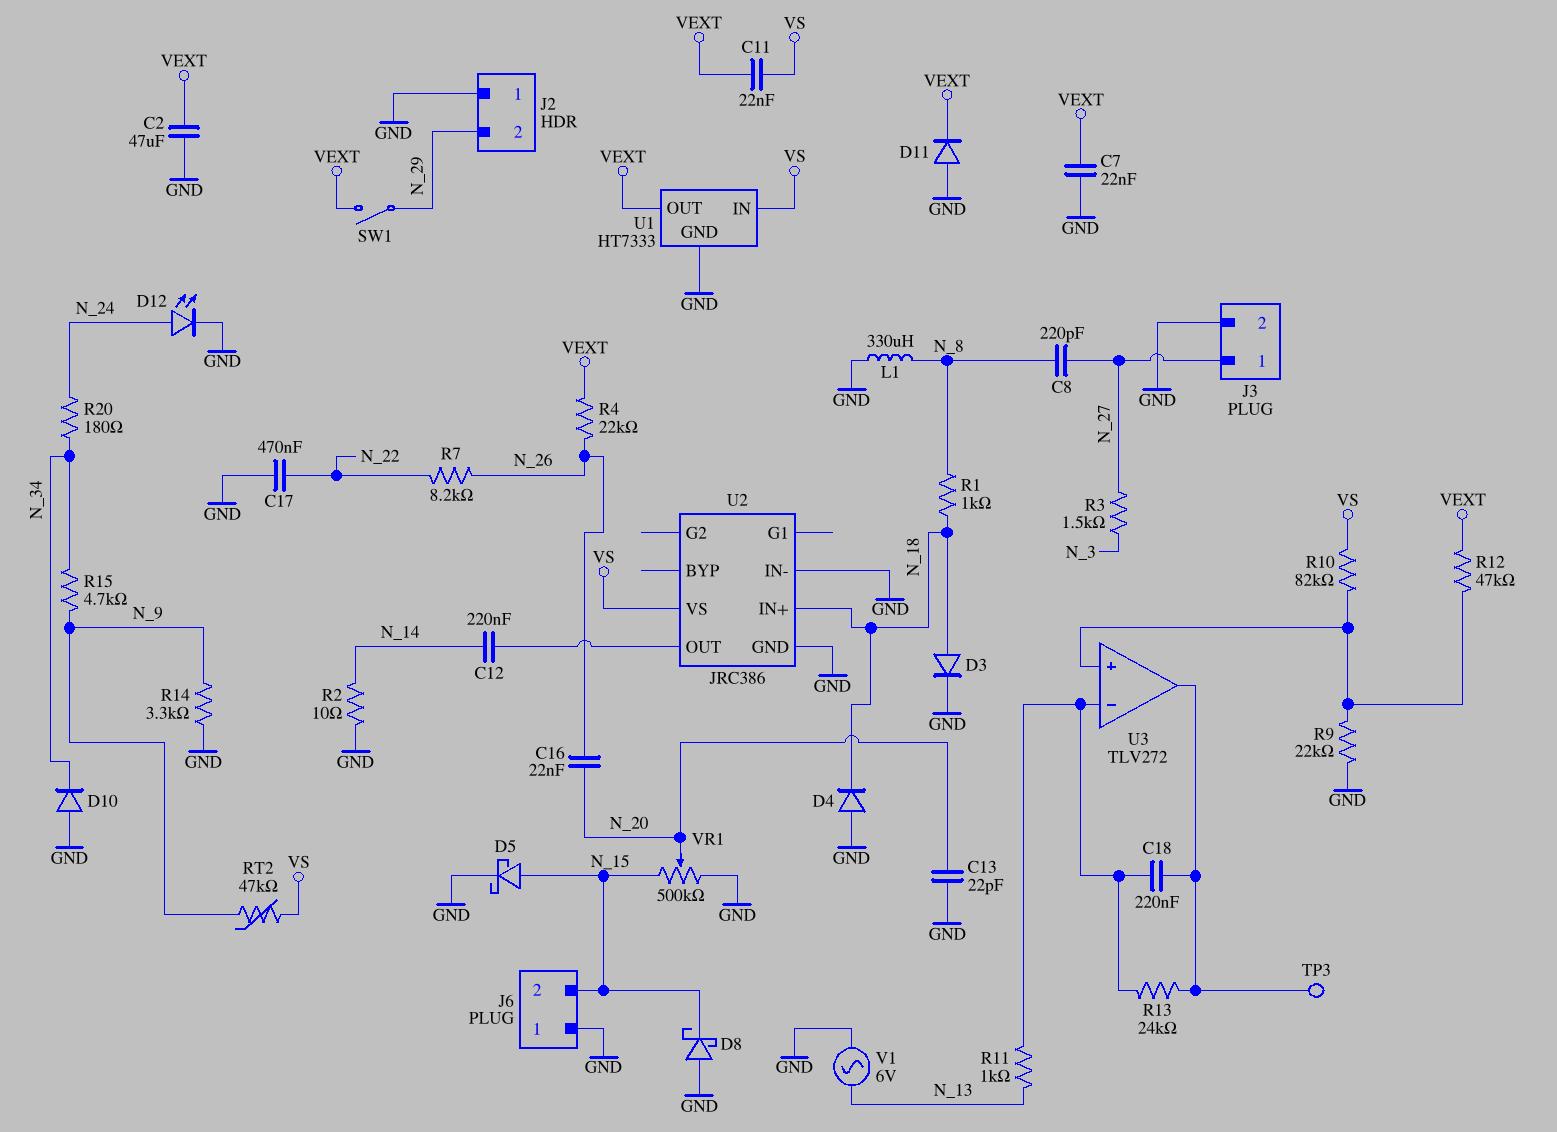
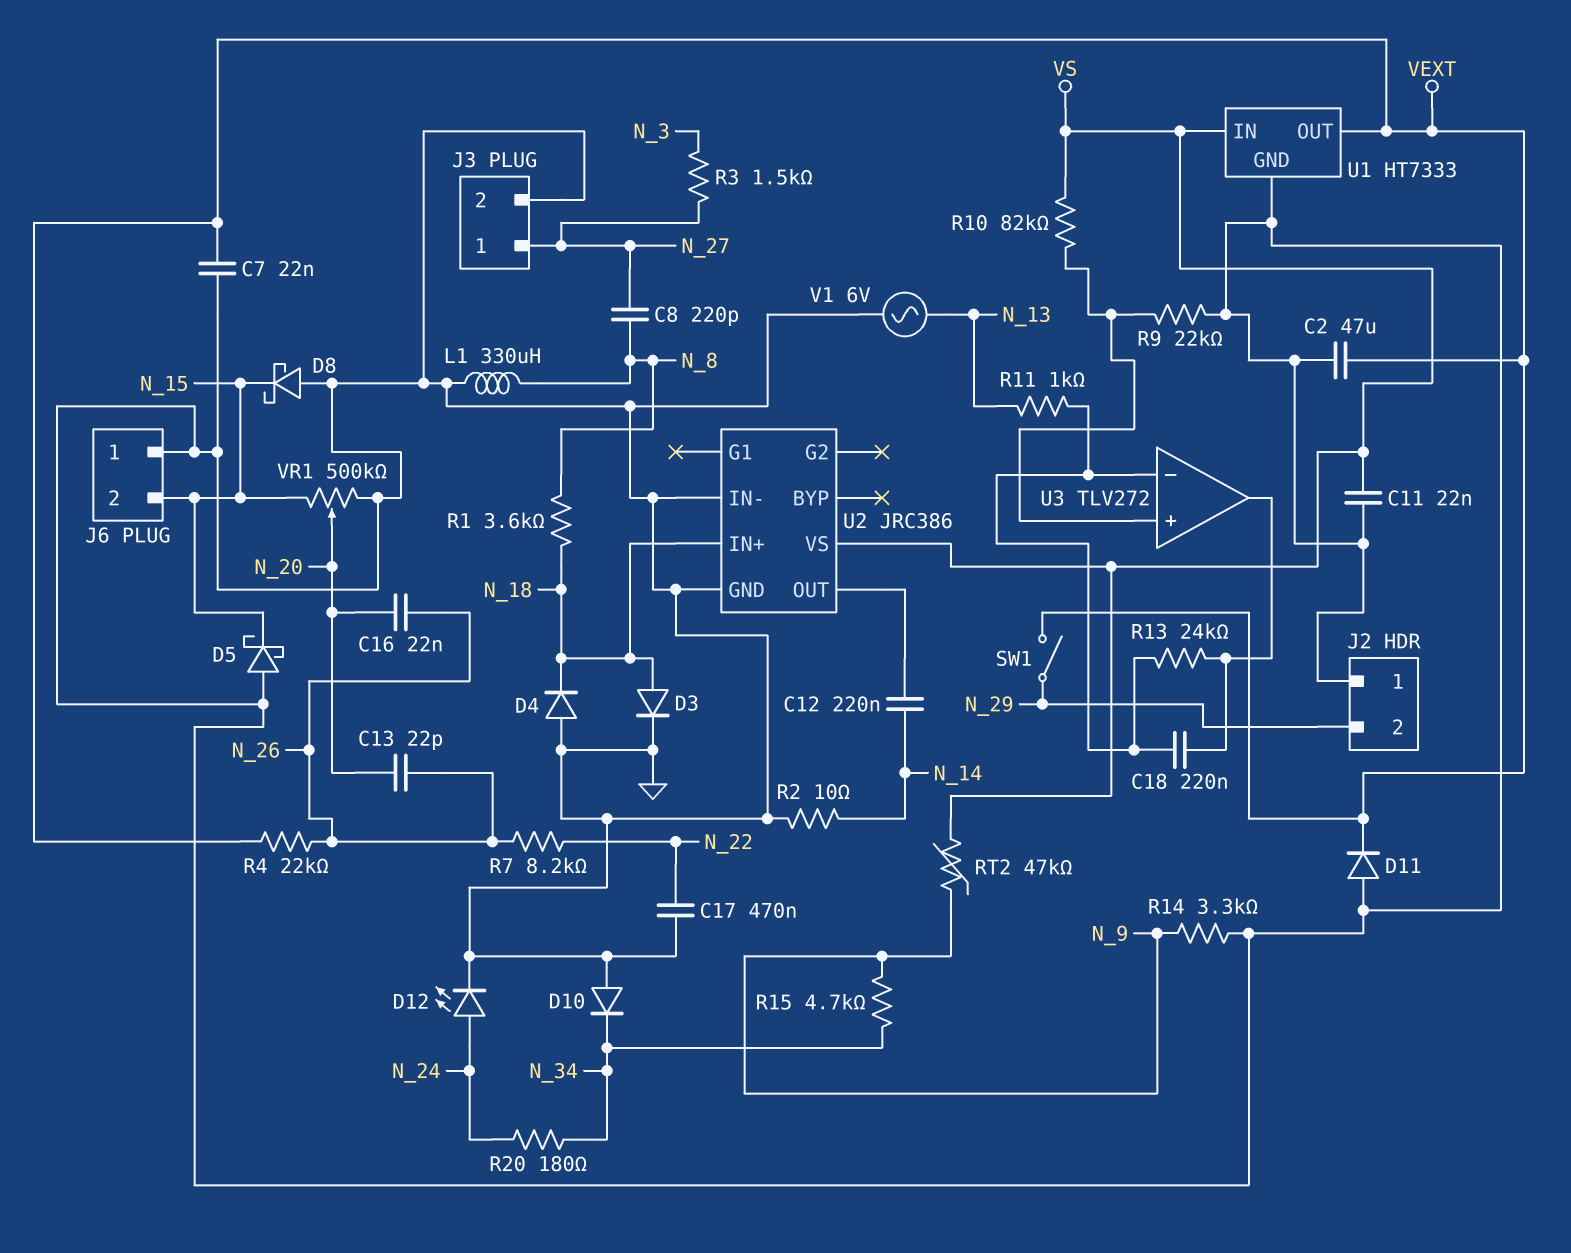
C11: 22nF (VEXT, VS) -> 22nF (GND, VS)
C13: 22pF (GND, N_20) -> 22pF (N_20, N_26)
D5: schottky (A N_15, K GND) -> schottky (A GND, K N_15)
R1: 1k (N_8, N_18) -> 3.6k (N_8, N_18)
R12: 47k (U3/in+, VEXT) -> none
TP3: test point (U3/out) -> none

